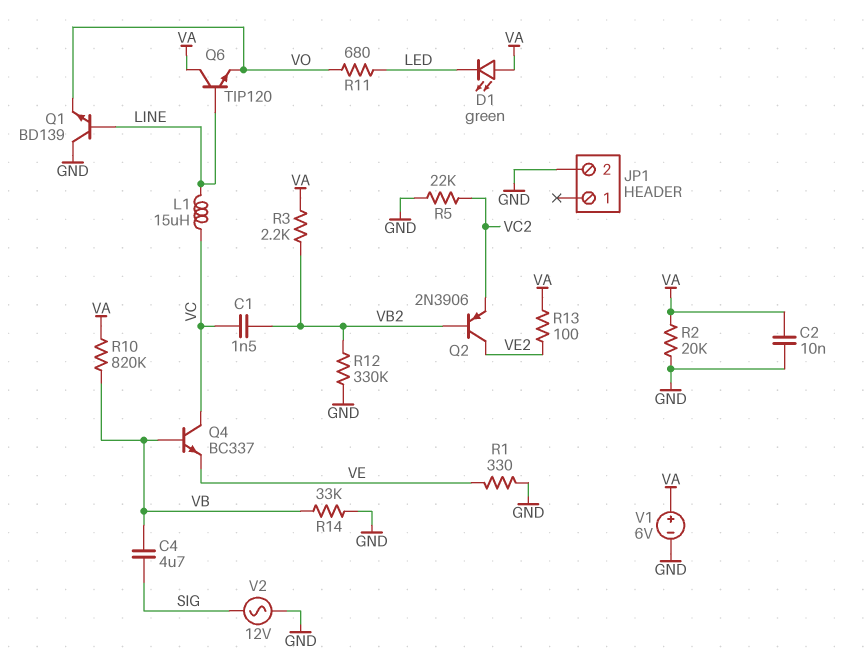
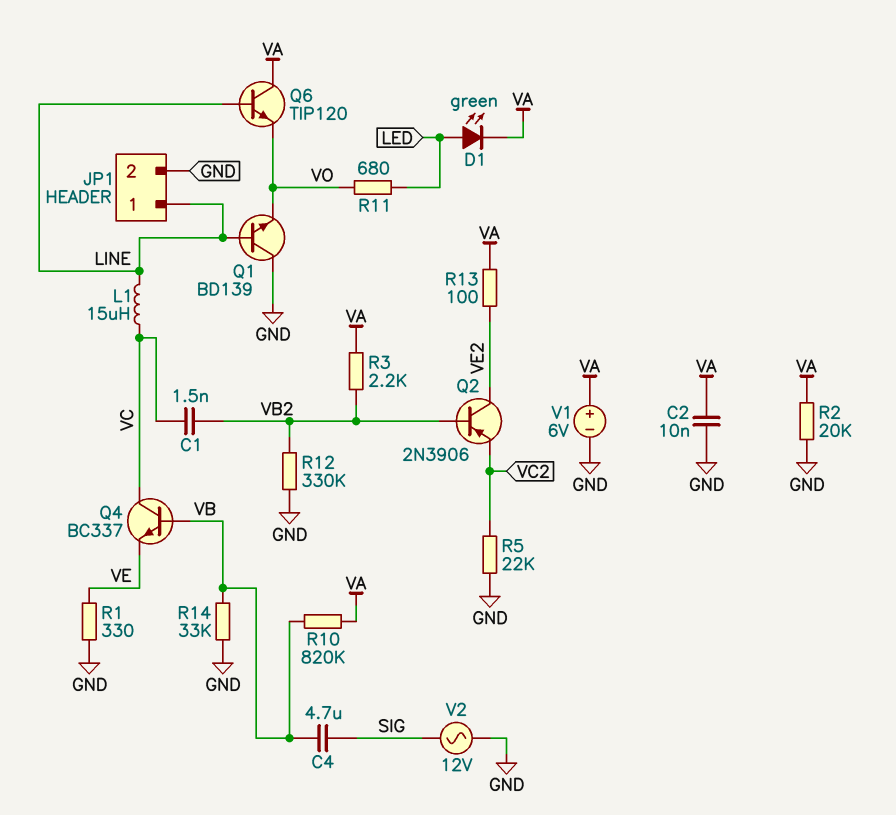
D1: LED green (A VA, K LED) -> LED green (A LED, K VA)
JP1 pin 1: none -> LINE

